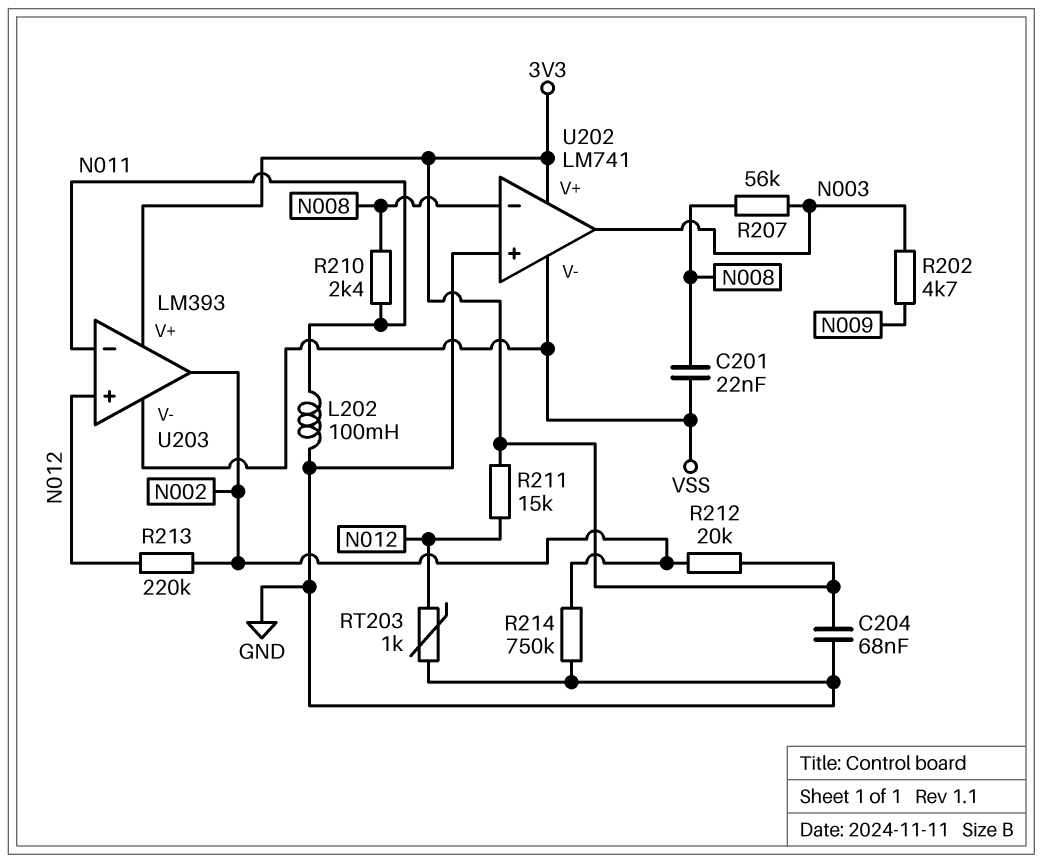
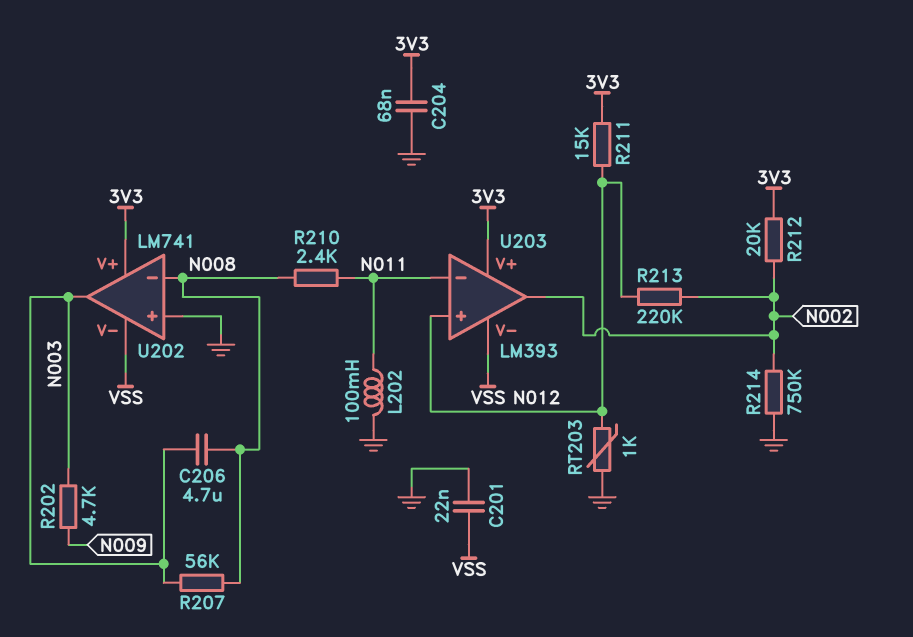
C201: 22nF (N008, VSS) -> 22nF (GND, VSS)
C206: none -> 4.7uF (N003, N008)

